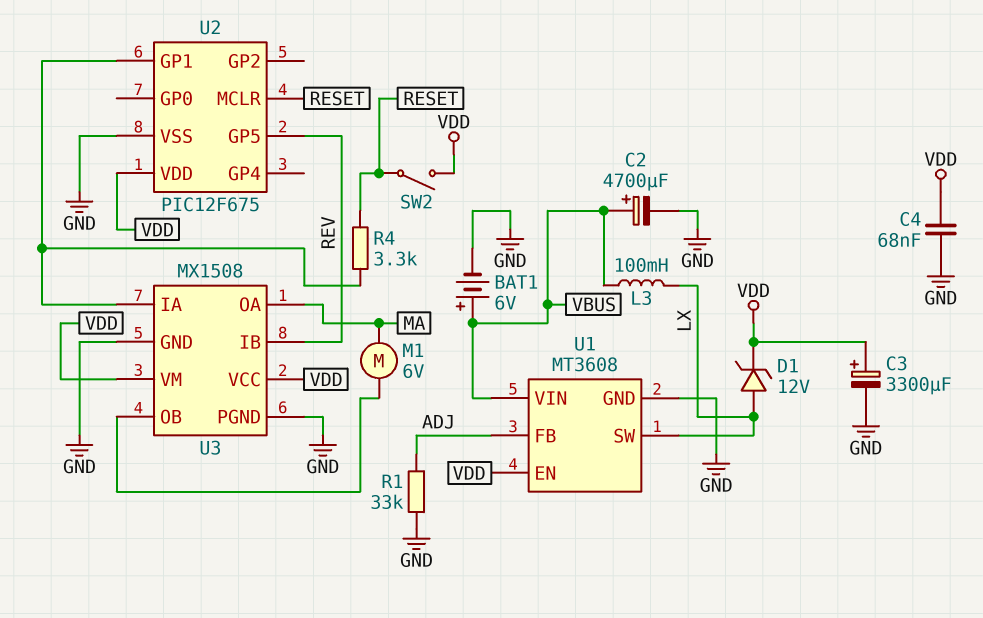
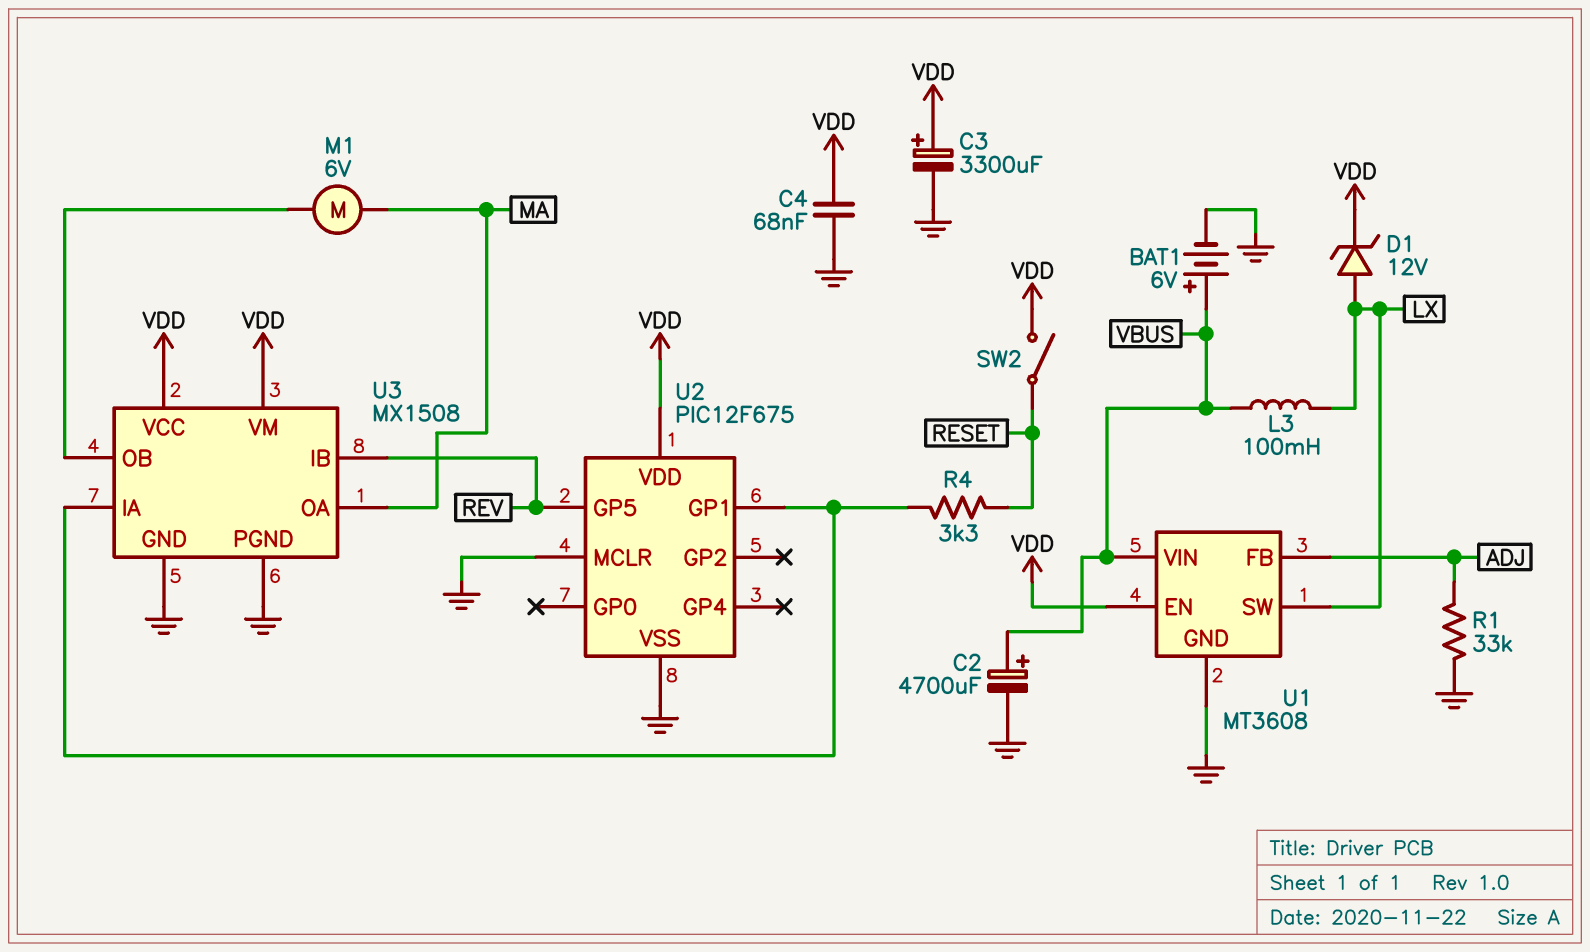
U2 pin MCLR: RESET -> GND

